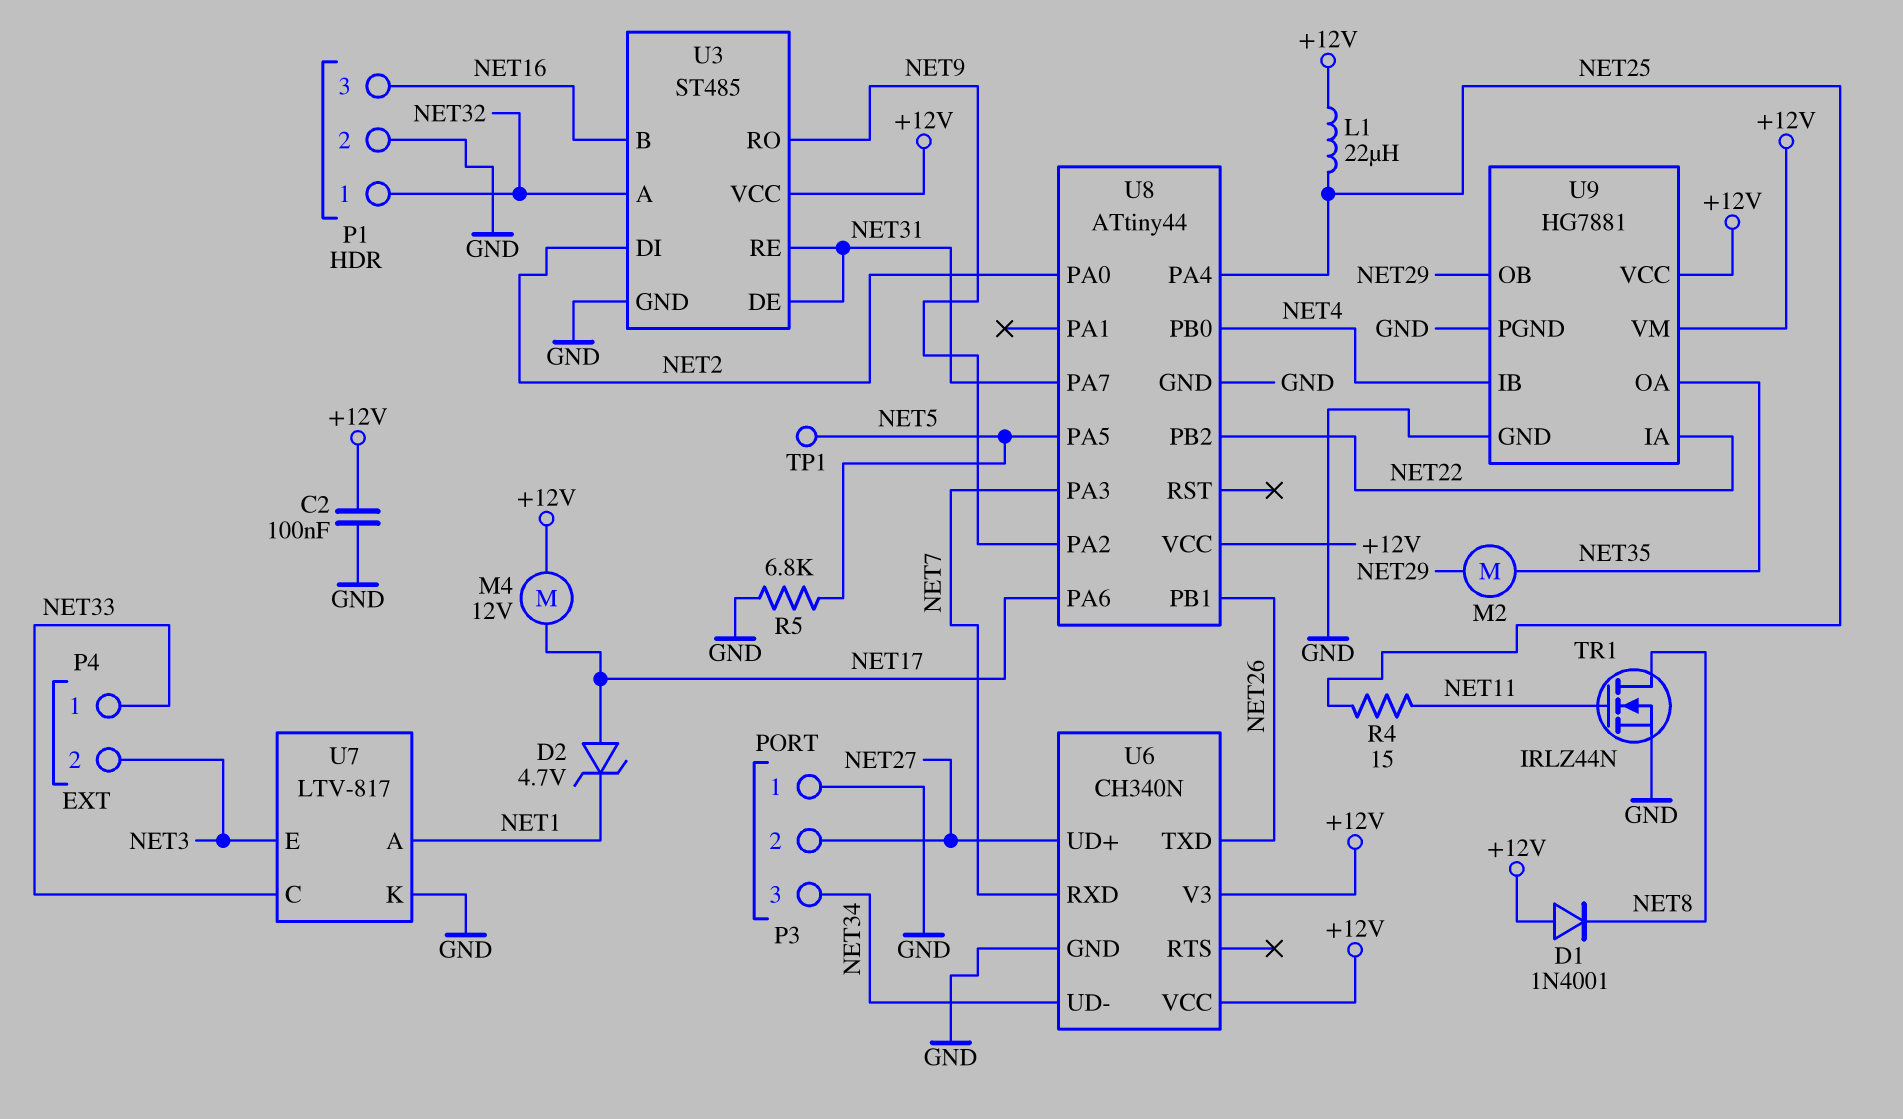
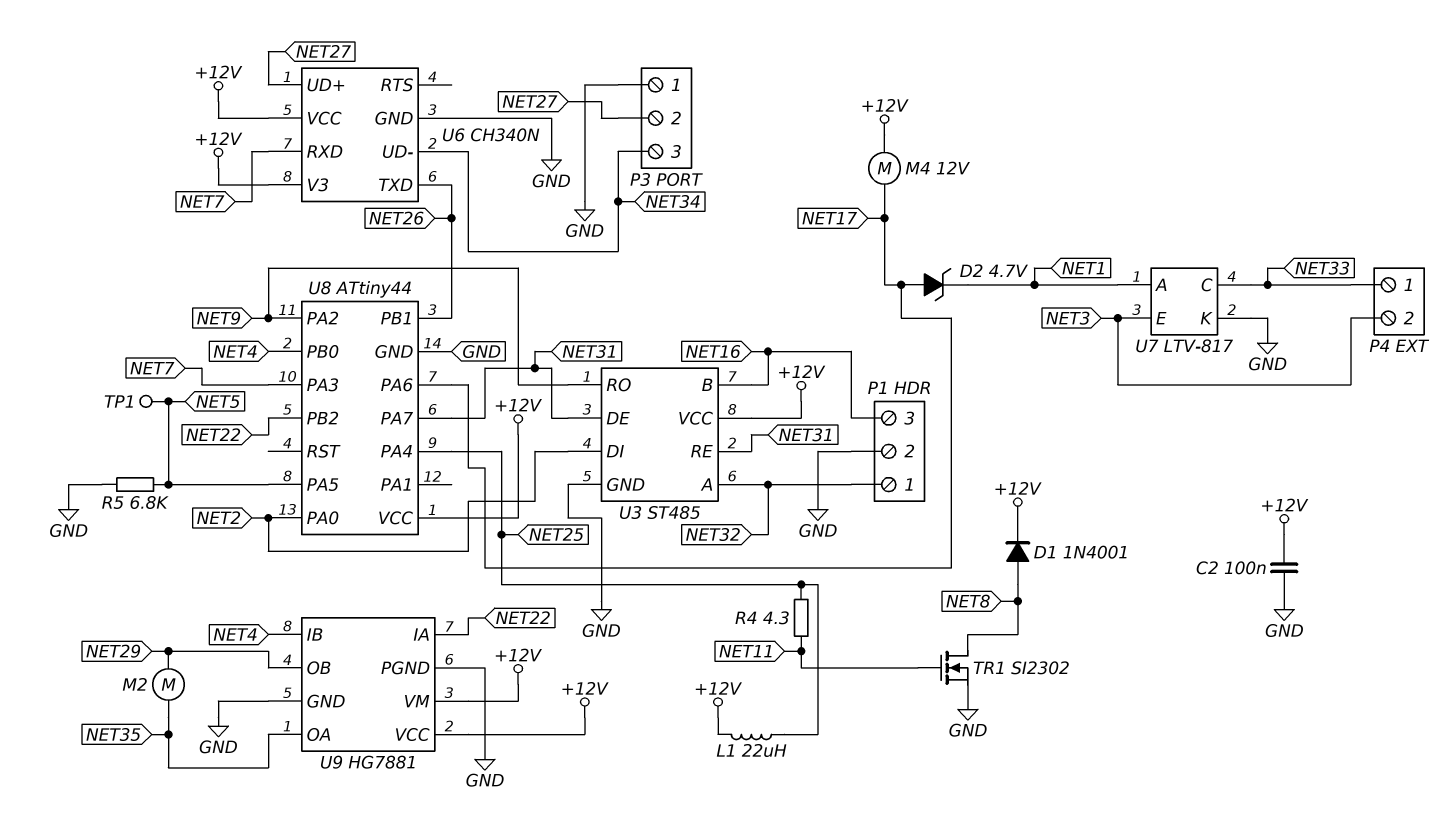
D1: diode 1N4001 (A +12V, K NET8) -> diode 1N4001 (A NET8, K +12V)
R4: 15 (NET11, NET25) -> 4.3 (NET11, NET25)
TR1: NMOS IRLZ44N (G NET11, D NET8, S GND) -> NMOS SI2302 (G NET11, D NET8, S GND)

